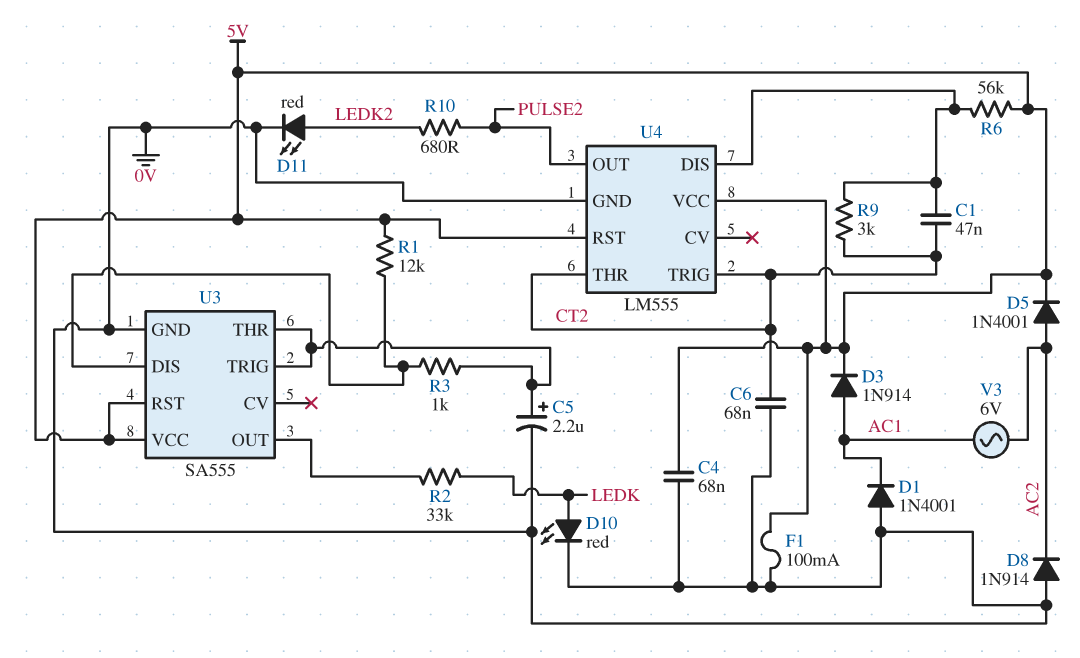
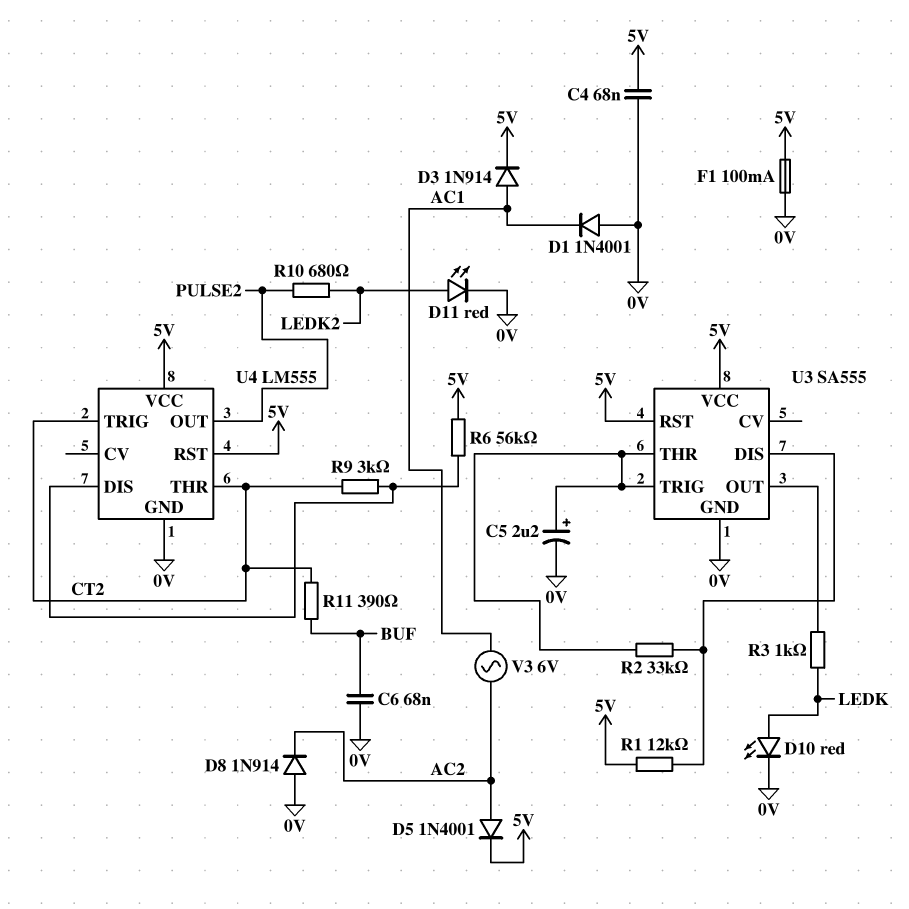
C1: 47nF (CT2, U4/DIS) -> none
C6: 68nF (0V, CT2) -> 68nF (0V, BUF)
R2: 33k (LEDK, U3/OUT) -> 33k (U3/DIS, U3/THR)
R3: 1k (U3/DIS, U3/THR) -> 1k (LEDK, U3/OUT)
R11: none -> 390 (BUF, CT2)

